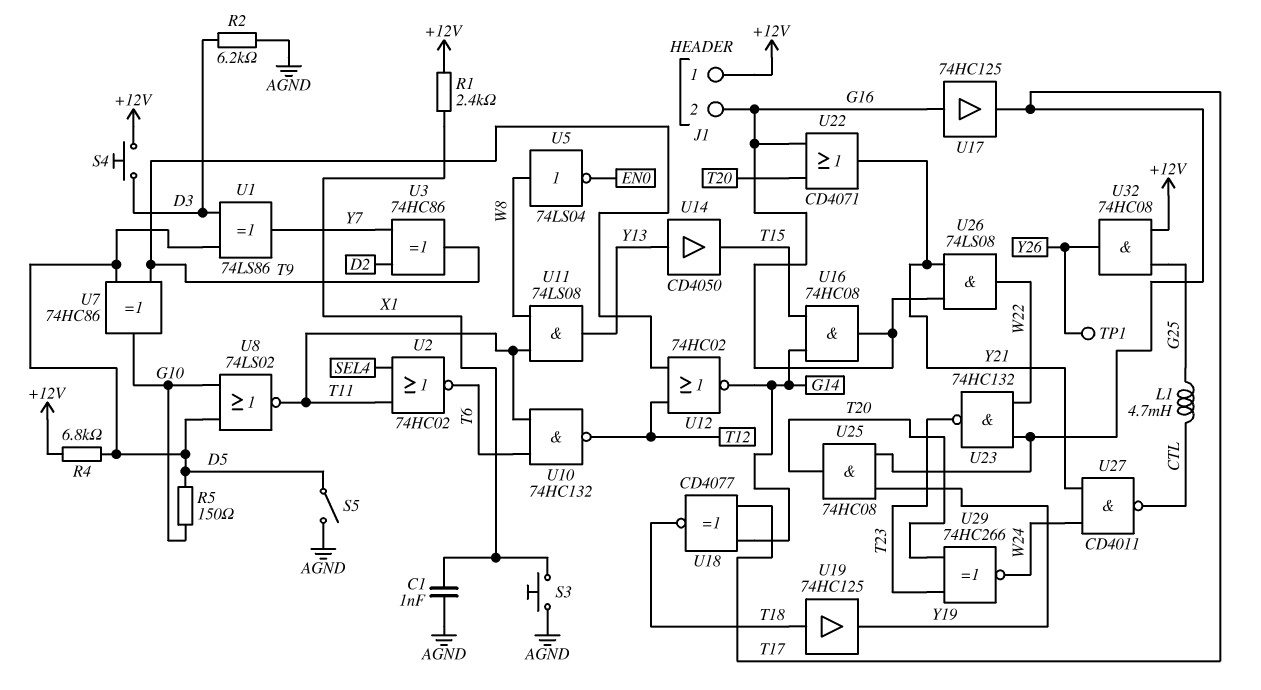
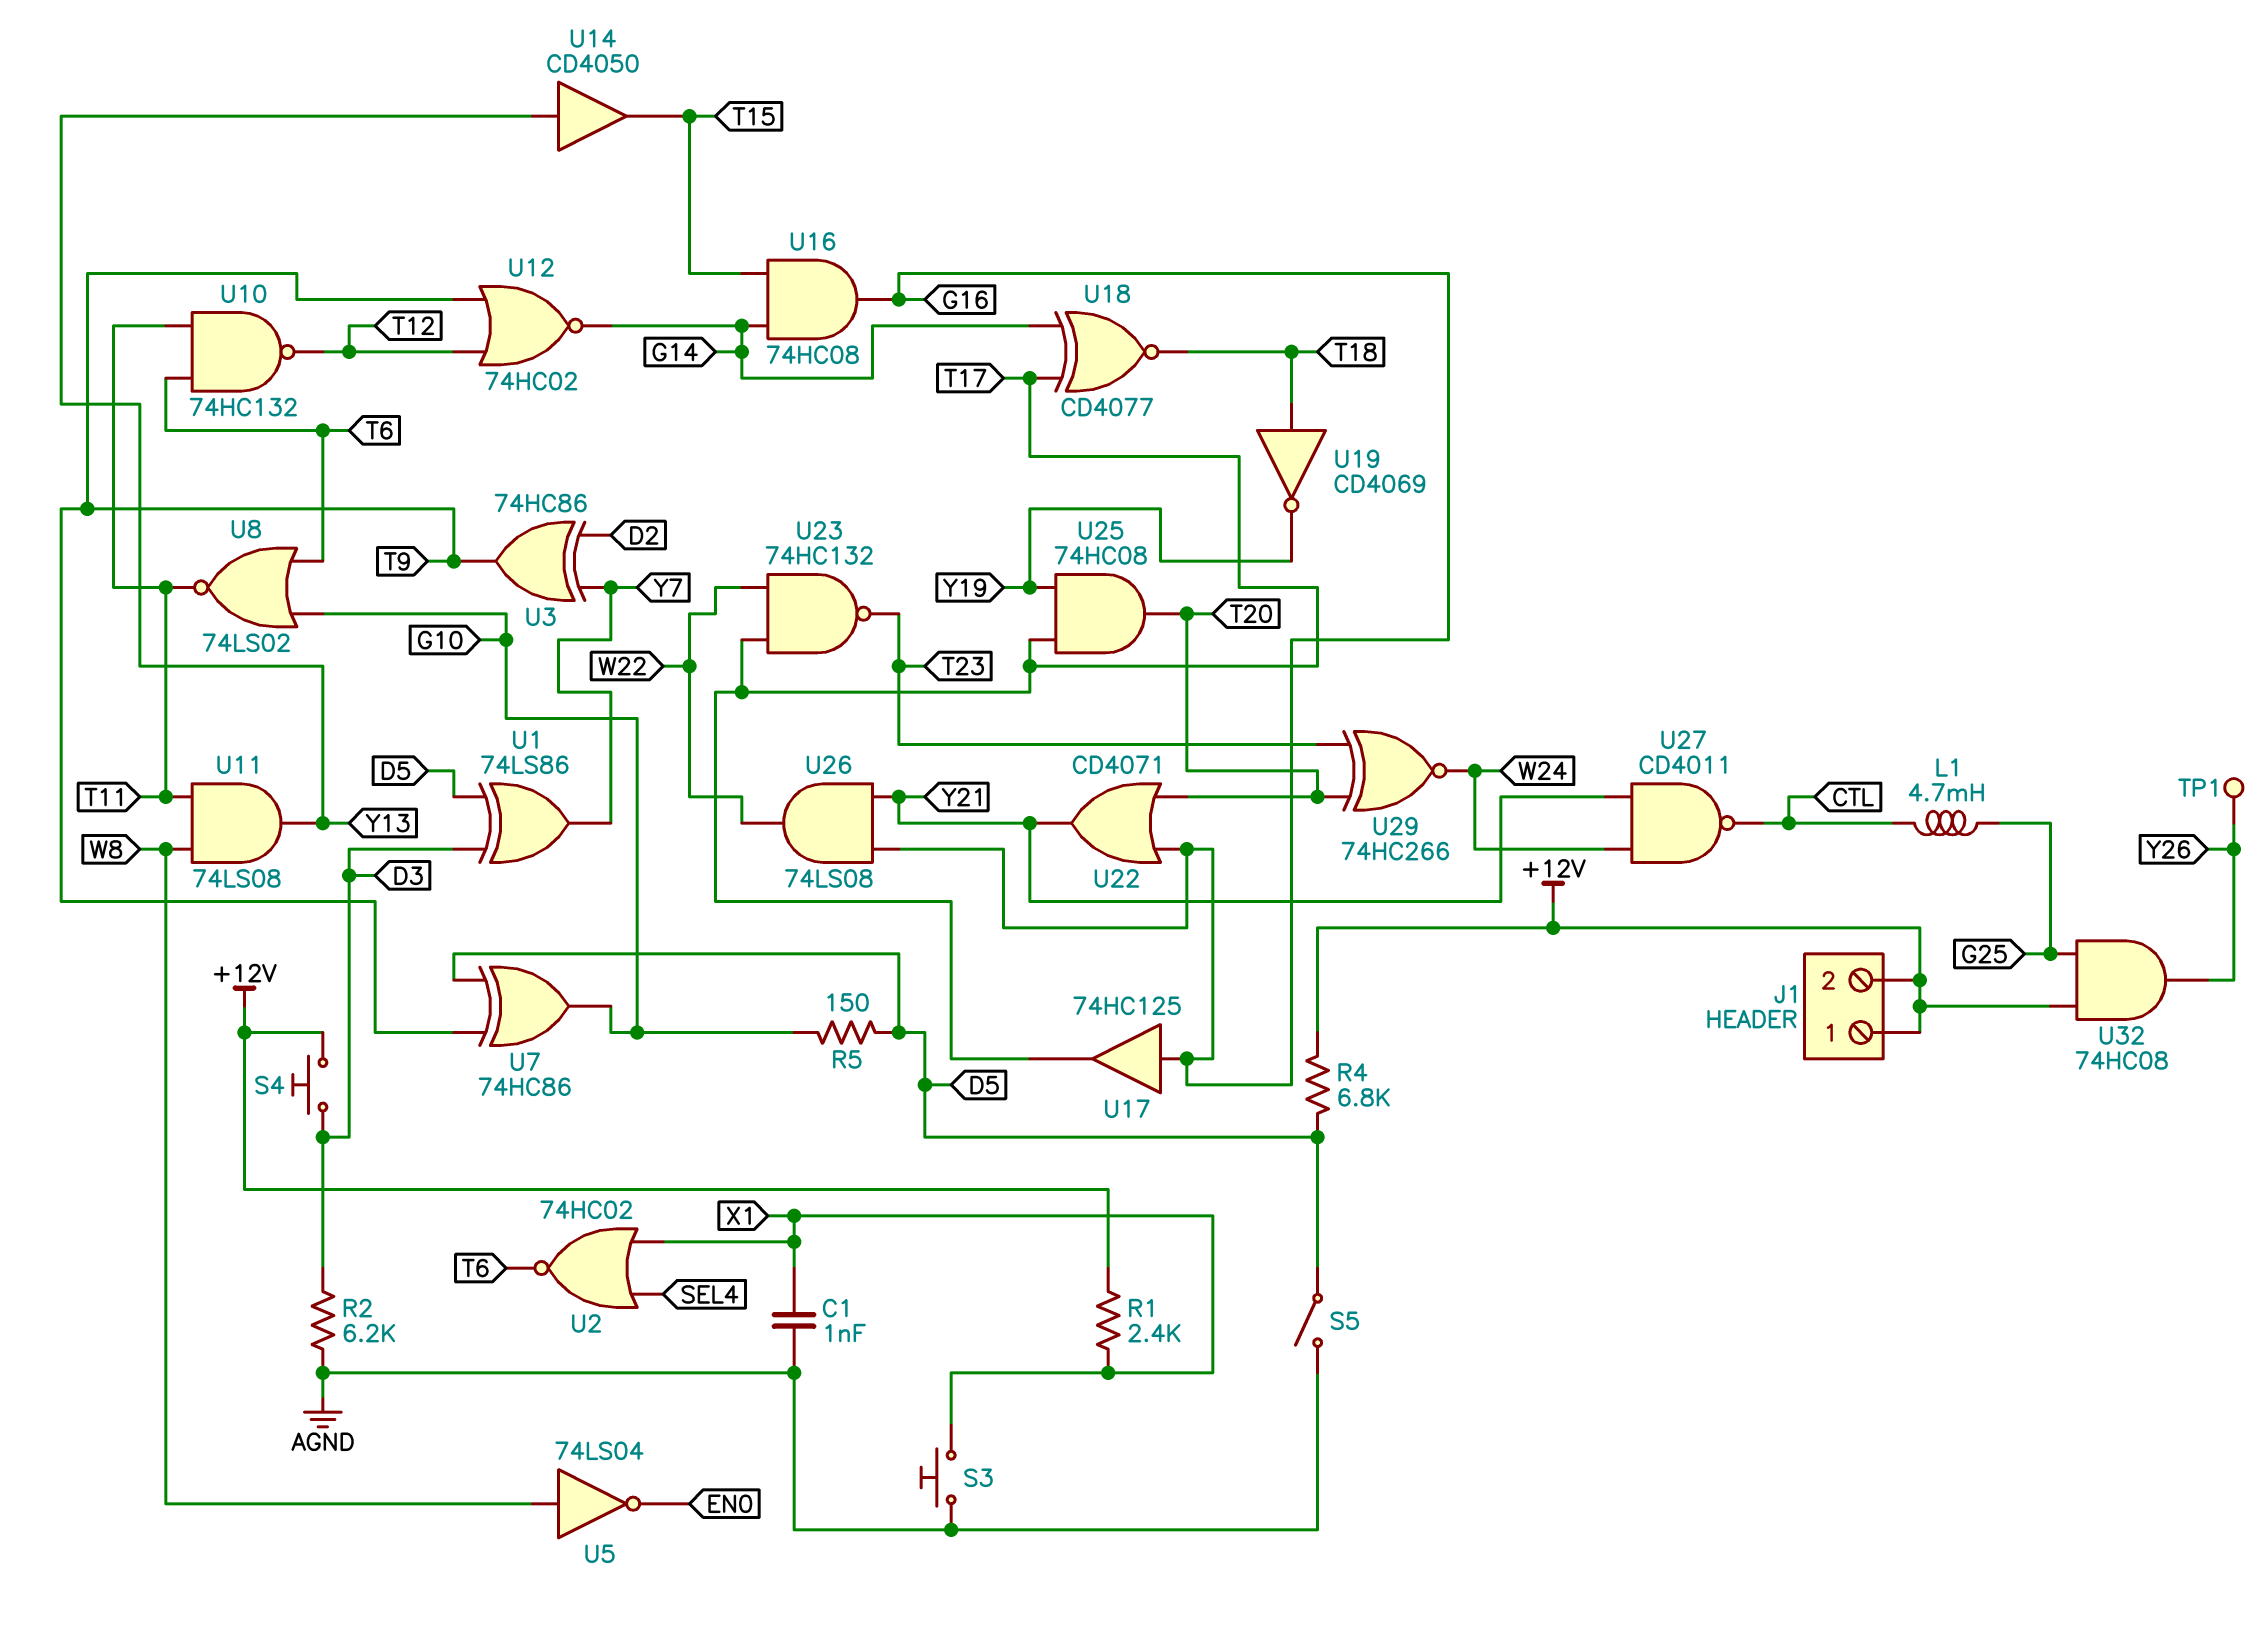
J1 pin 2: G16 -> +12V
U2: NOR 74HC02 (in SEL4, in T11, out T6) -> NOR 74HC02 (in SEL4, in X1, out T6)
U8: NOR 74LS02 (in D5, in G10, out T11) -> NOR 74LS02 (in G10, in T6, out T11)
U19: buffer 74HC125 (in T18, out Y19) -> NOT CD4069 (in T18, out Y19)

